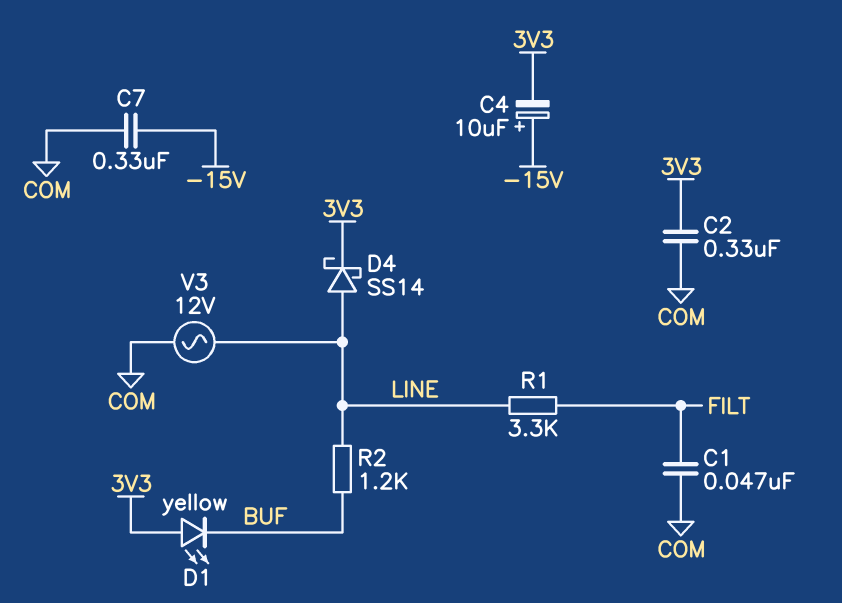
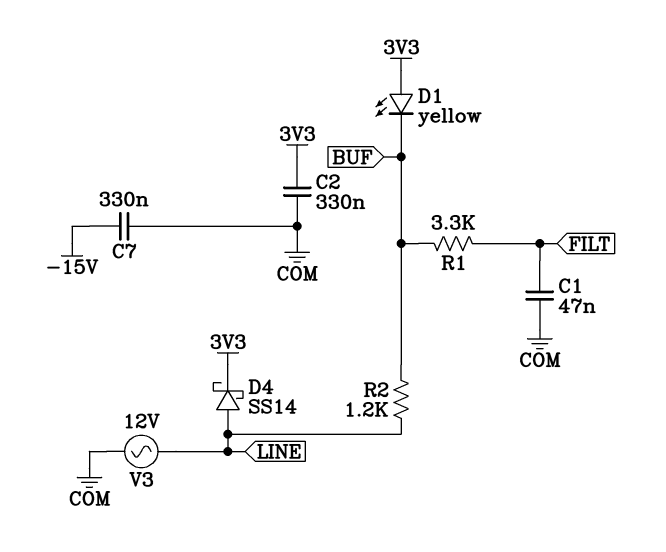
C4: 10uF (plus -15V, minus 3V3) -> none
R1: 3.3k (FILT, LINE) -> 3.3k (BUF, FILT)

